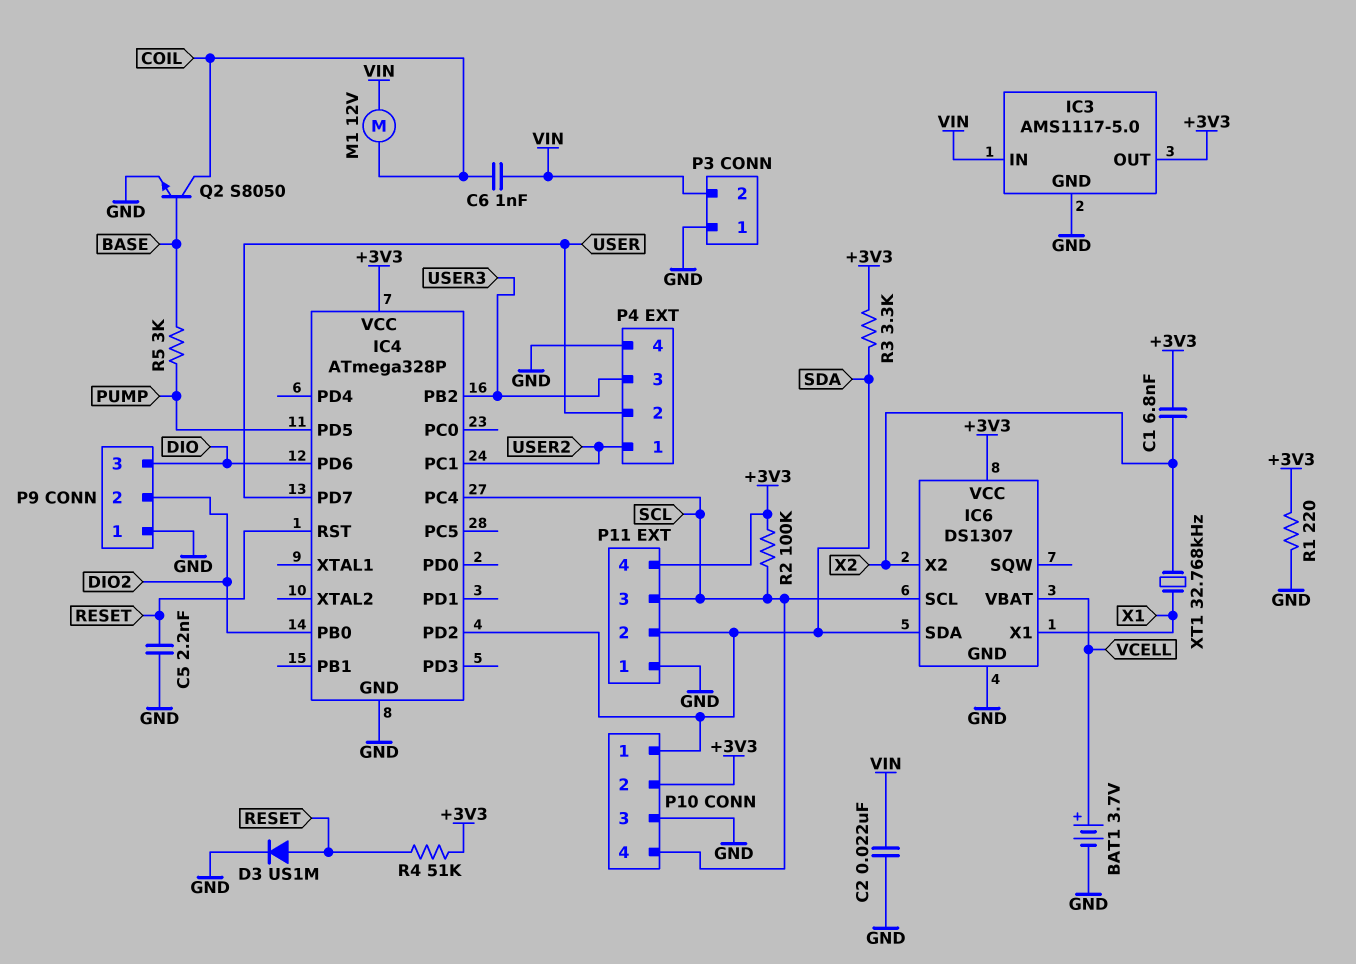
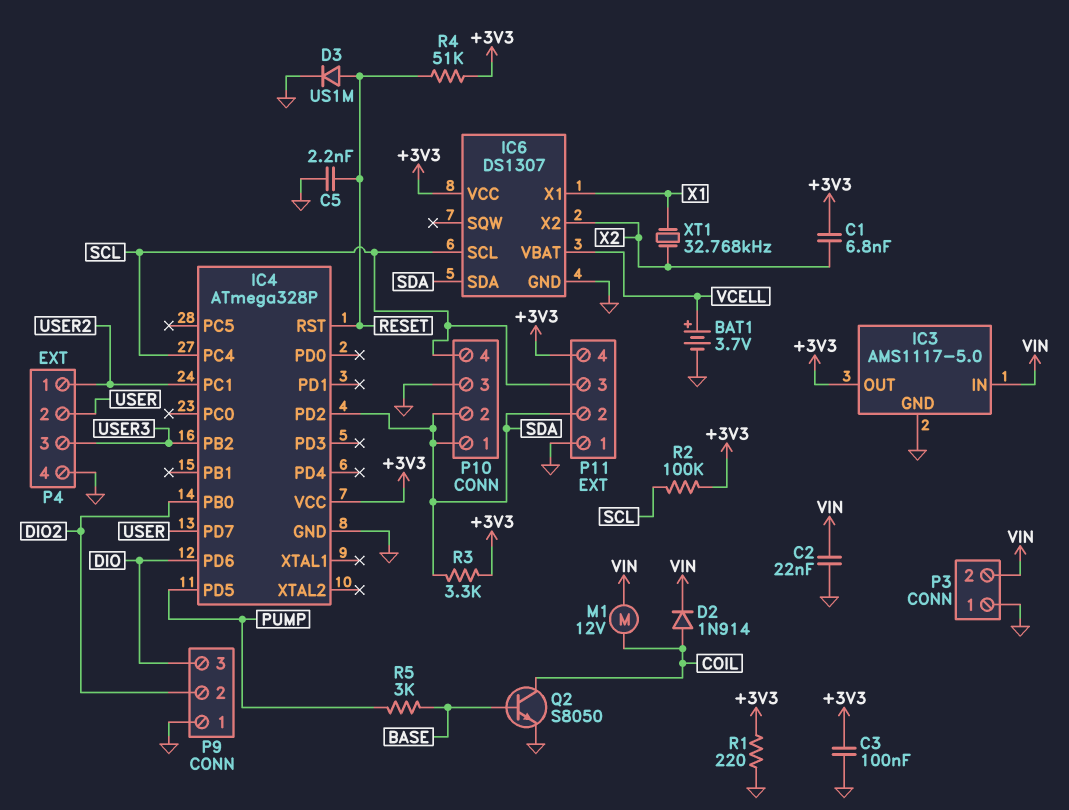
C3: none -> 100nF (+3V3, GND)
C6: 1nF (COIL, VIN) -> none
D2: none -> diode 1N914 (A COIL, K VIN)
P10 pin 2: +3V3 -> SDA

